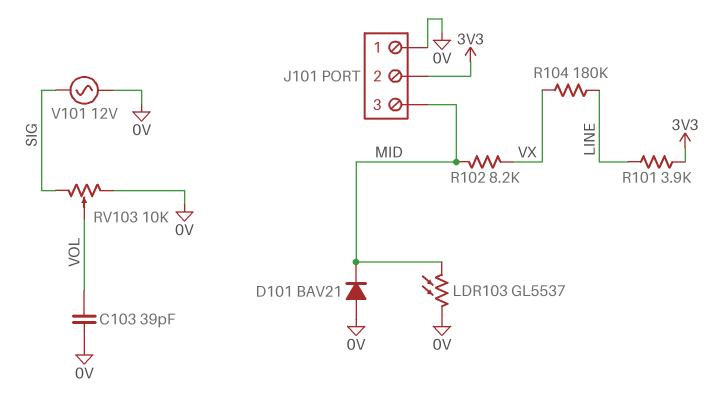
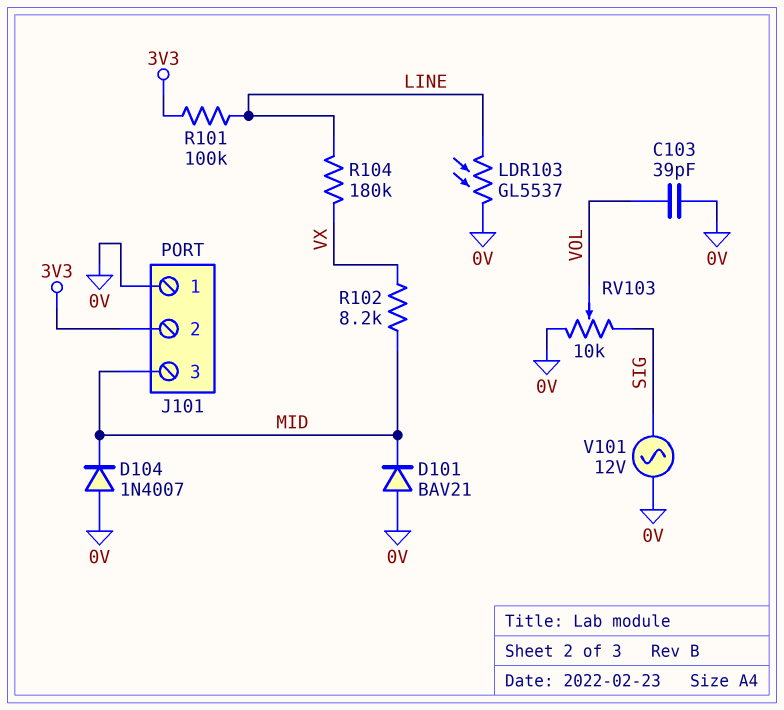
D104: none -> diode 1N4007 (A 0V, K MID)
LDR103: GL5537 (0V, MID) -> GL5537 (0V, LINE)
R101: 3.9k (3V3, LINE) -> 100k (3V3, LINE)

